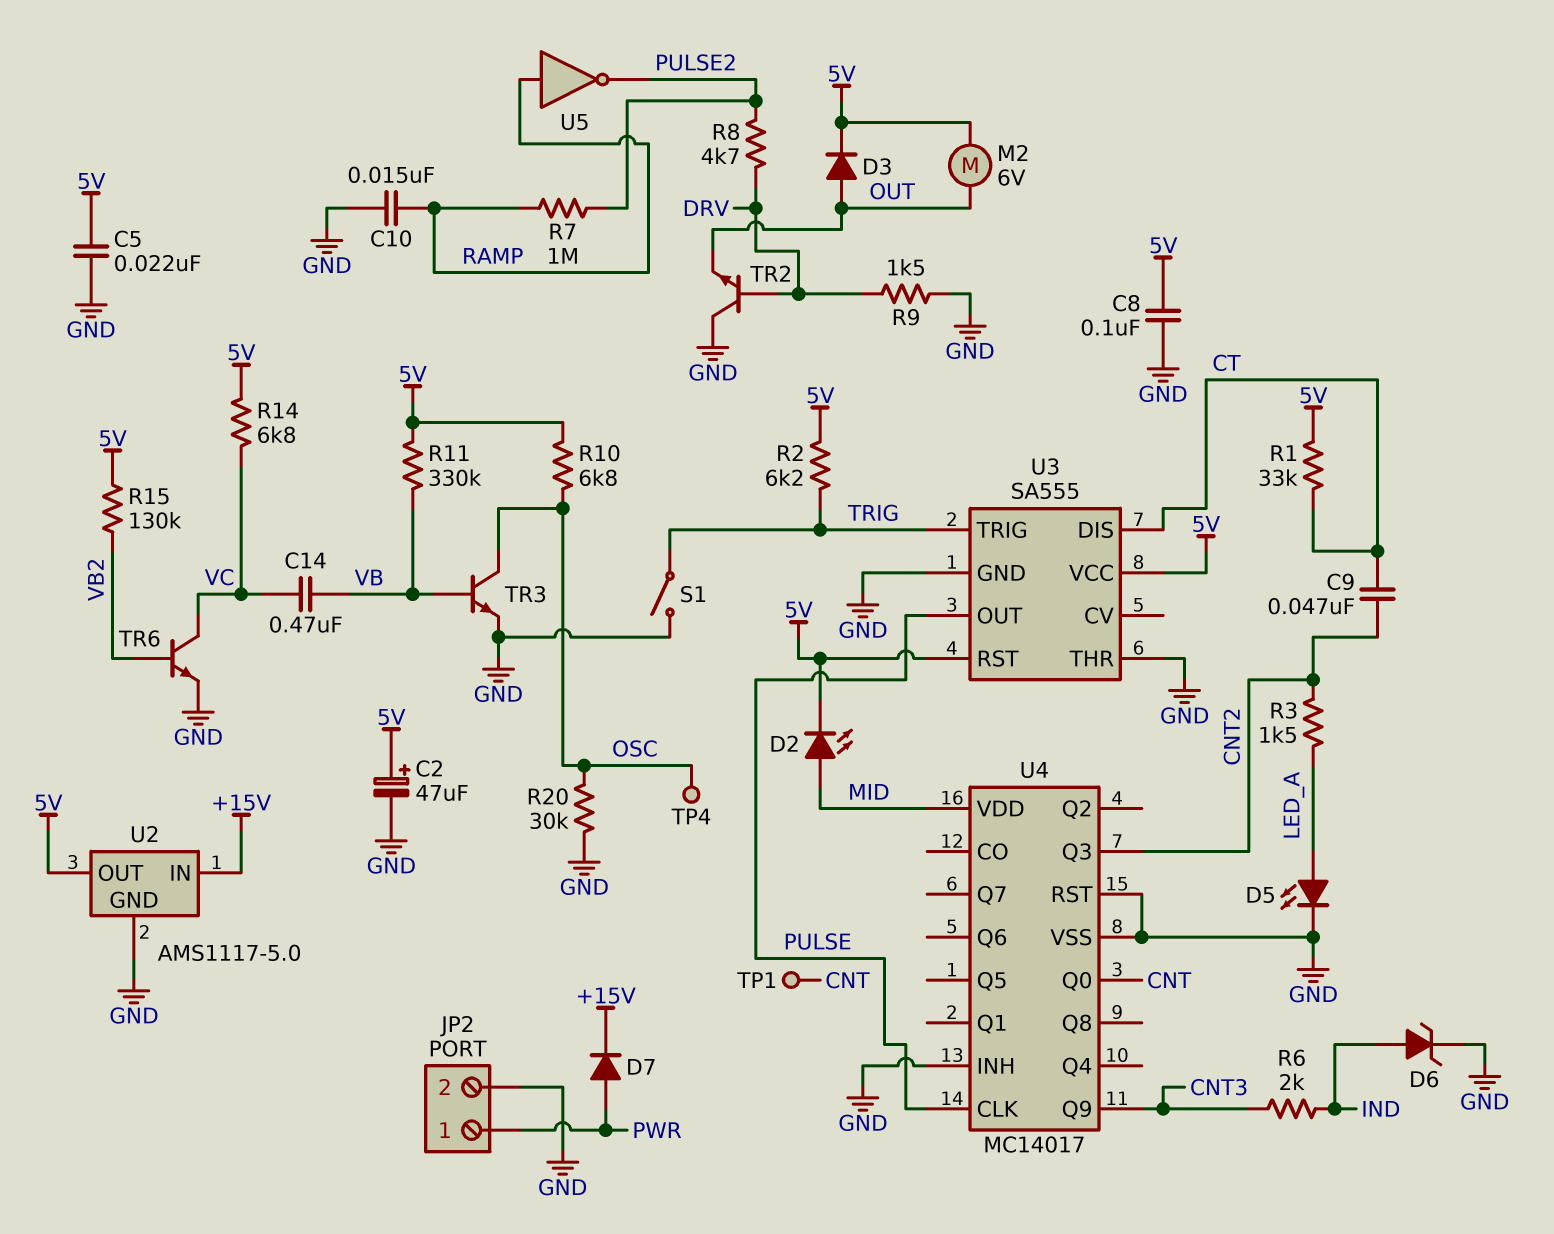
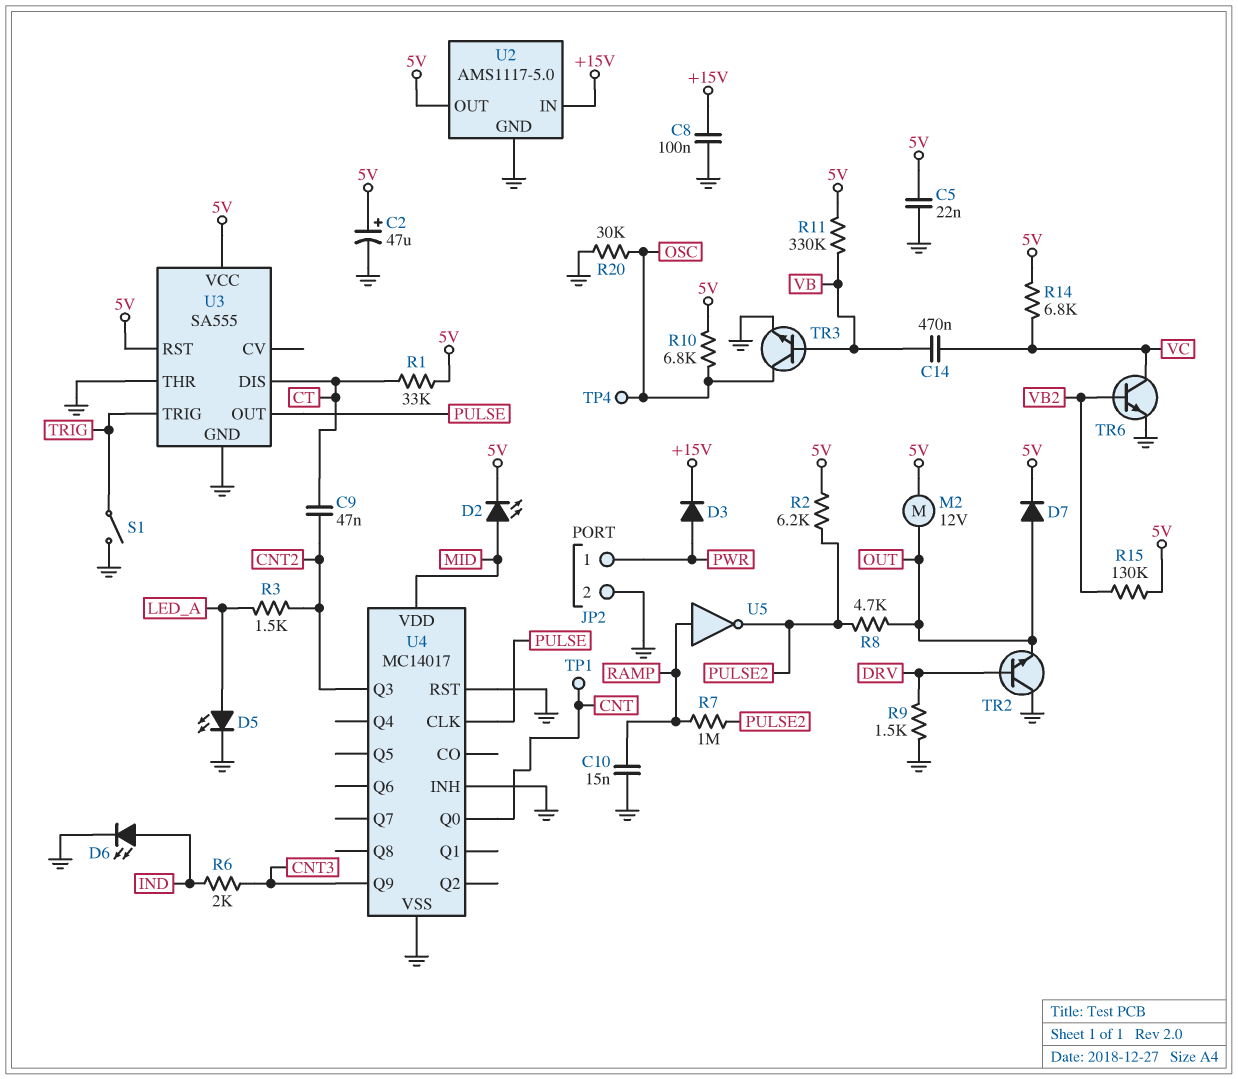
C8: 100nF (5V, GND) -> 100nF (+15V, GND)
D3: diode (A OUT, K 5V) -> diode (A PWR, K +15V)
D6: zener (A IND, K GND) -> LED (A IND, K GND)
D7: diode (A PWR, K +15V) -> diode (A OUT, K 5V)
M2: motor 6V (5V, OUT) -> motor 12V (5V, OUT)
R2: 6.2k (5V, TRIG) -> 6.2k (5V, PULSE2)
R8: 4.7k (DRV, PULSE2) -> 4.7k (OUT, PULSE2)

